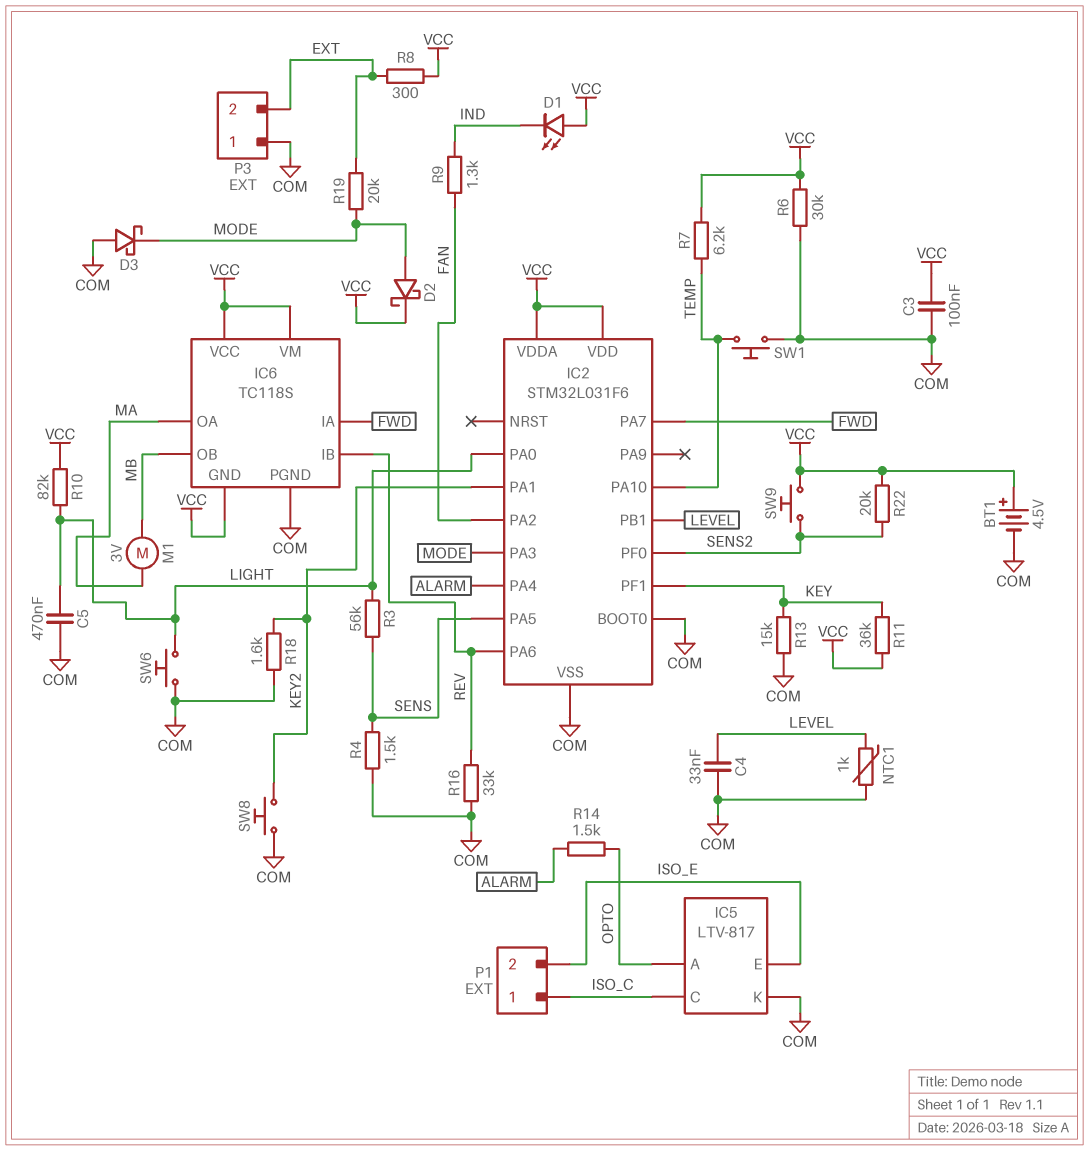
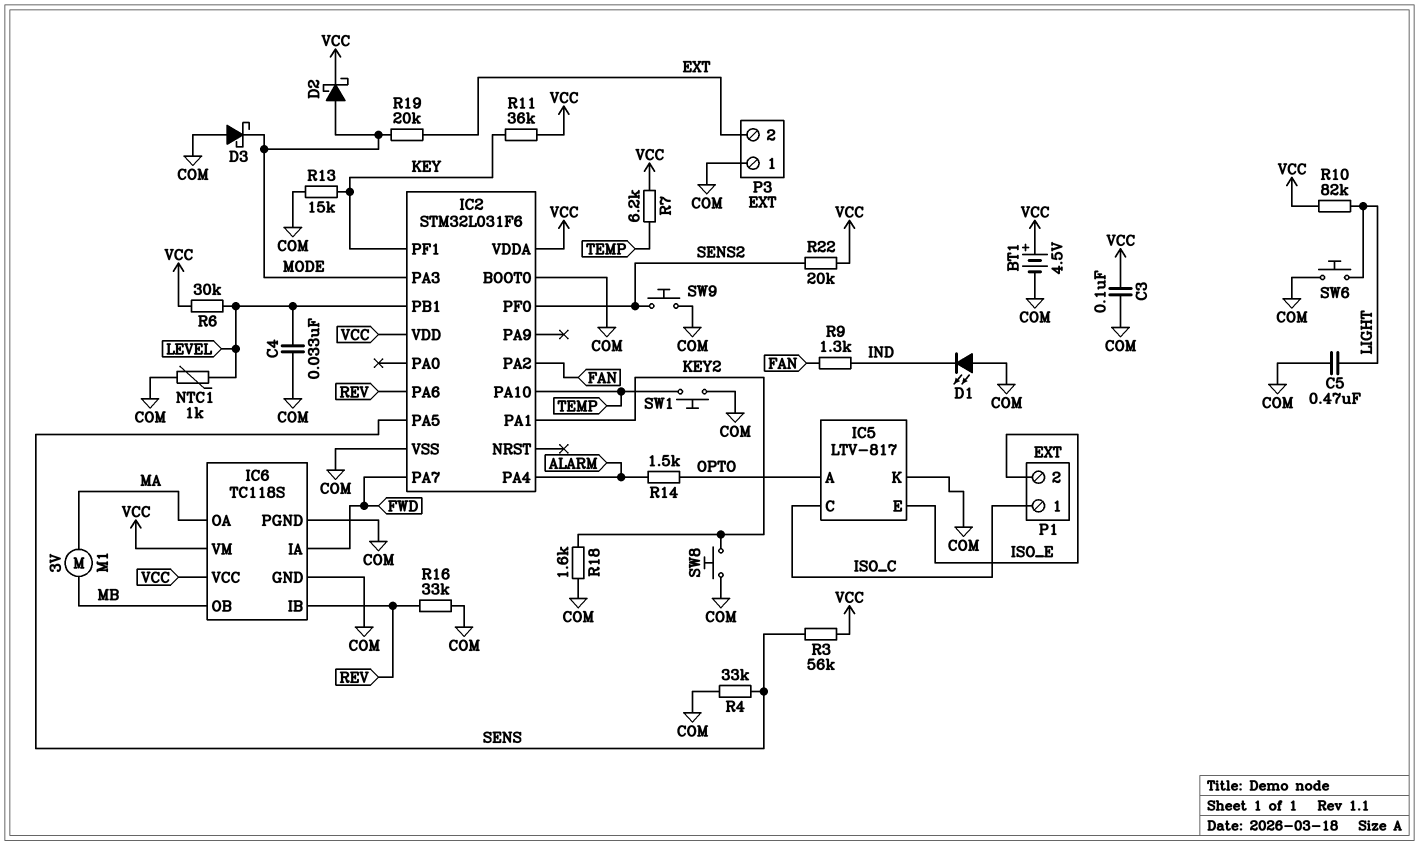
D1: LED (A VCC, K IND) -> LED (A COM, K IND)
IC2 pin PA0: LIGHT -> none
IC6 pin GND: VCC -> COM
R3: 56k (LIGHT, SENS) -> 56k (SENS, VCC)
R4: 1.5k (COM, SENS) -> 33k (COM, SENS)
R6: 30k (COM, VCC) -> 30k (LEVEL, VCC)
R8: 300 (EXT, VCC) -> none
SW9: button (SENS2, VCC) -> button (COM, SENS2)

